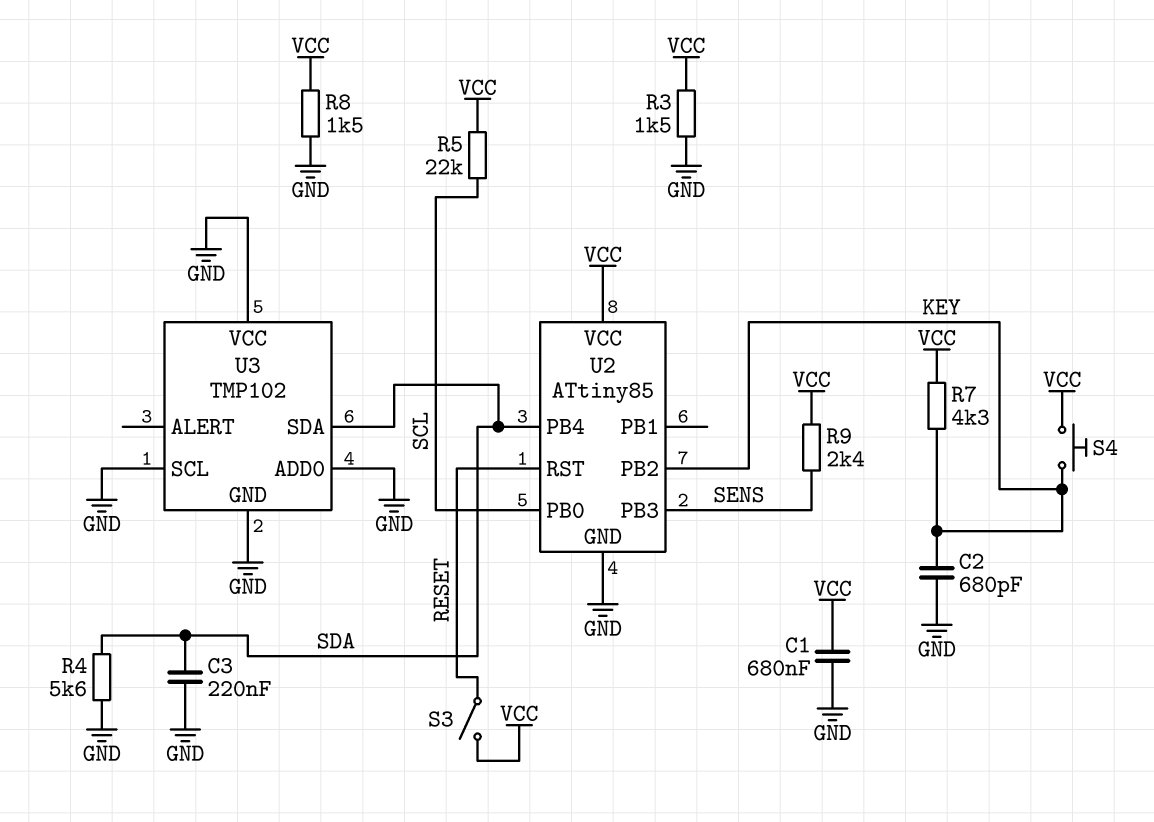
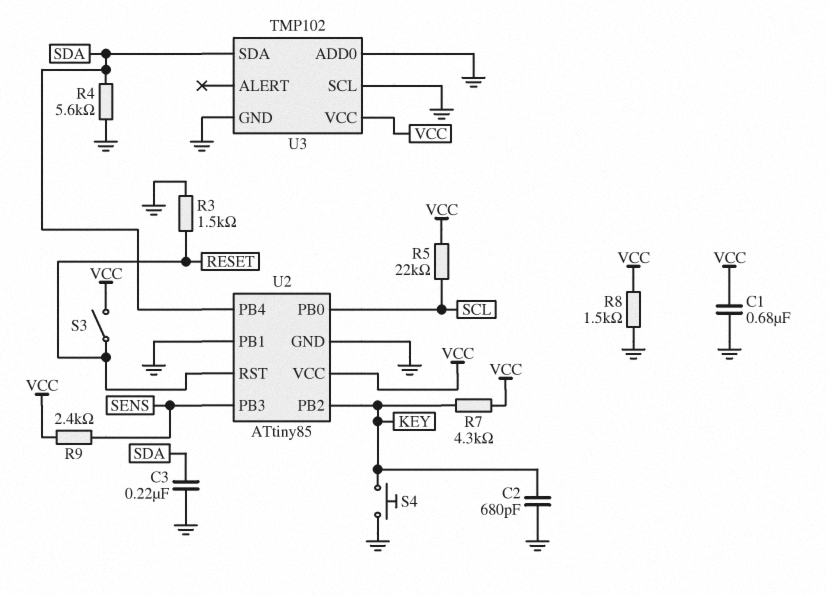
R3: 1.5k (GND, VCC) -> 1.5k (GND, RESET)
S4: button (KEY, VCC) -> button (GND, KEY)
U2 pin PB1: none -> GND
U3 pin VCC: GND -> VCC

